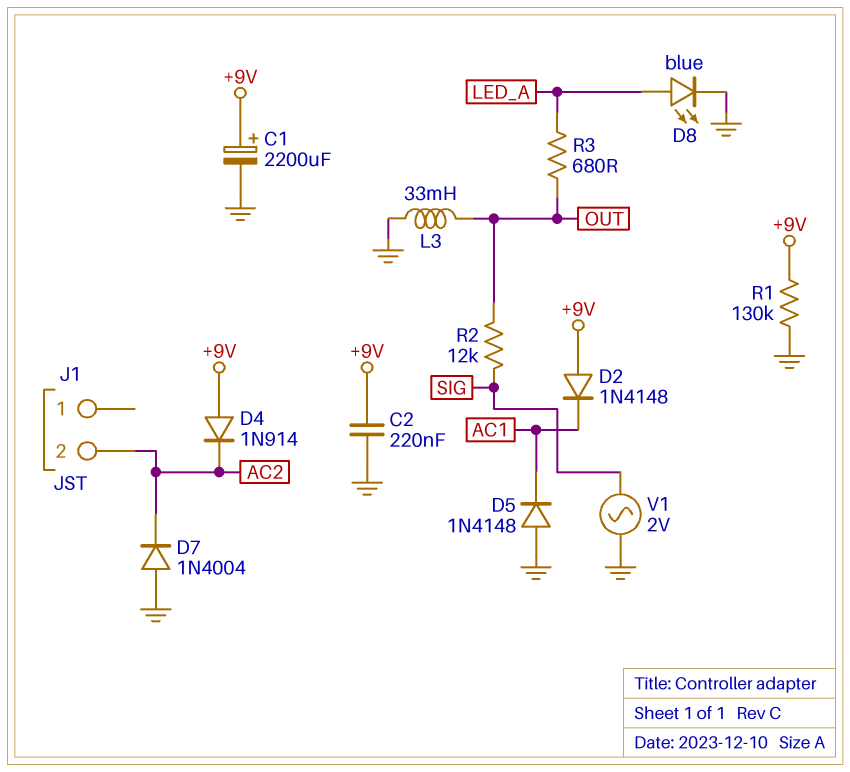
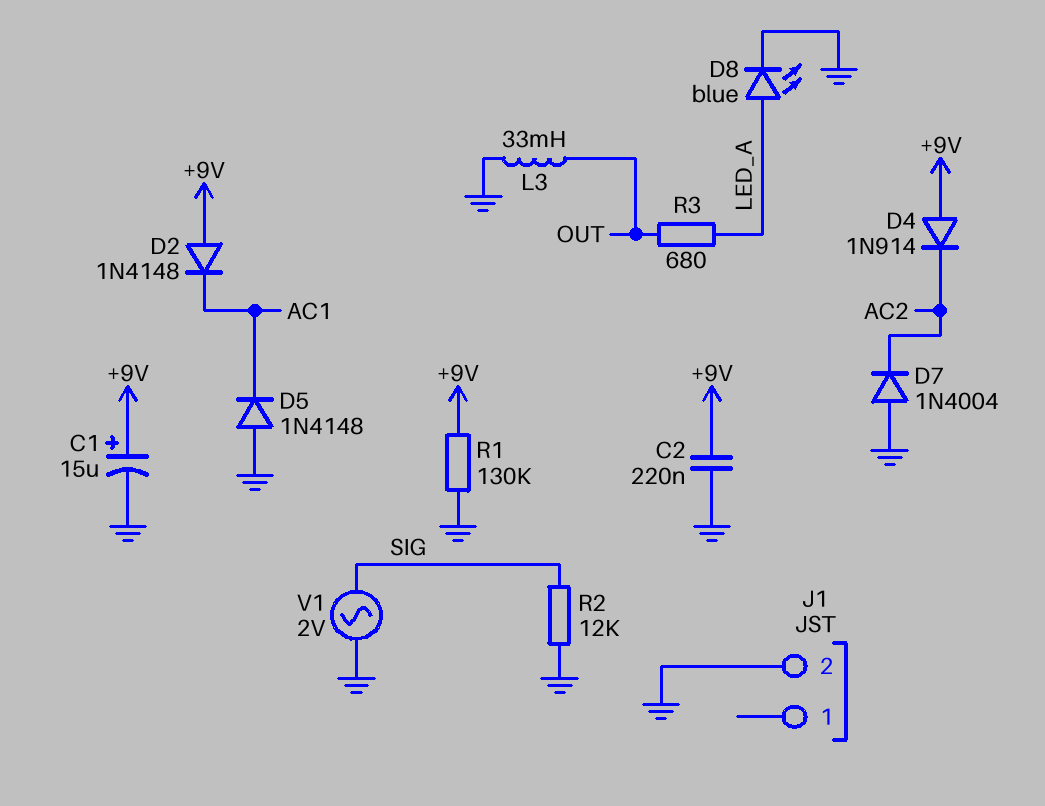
C1: 2200uF (plus +9V, minus GND) -> 15uF (plus +9V, minus GND)
J1 pin 2: AC2 -> GND
R2: 12k (OUT, SIG) -> 12k (GND, SIG)

